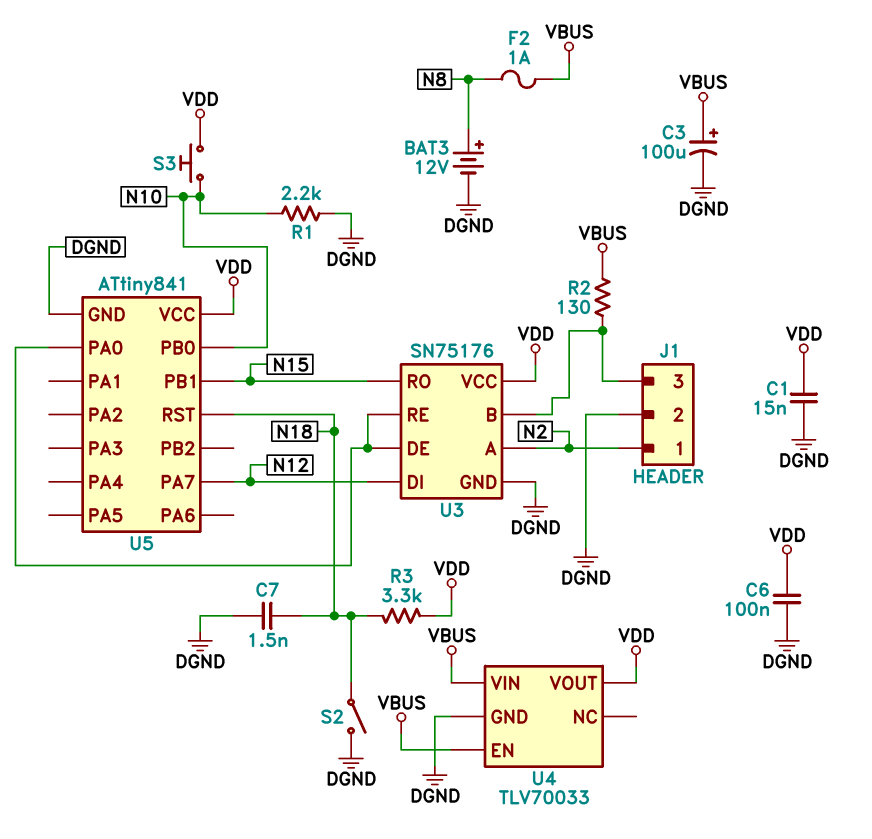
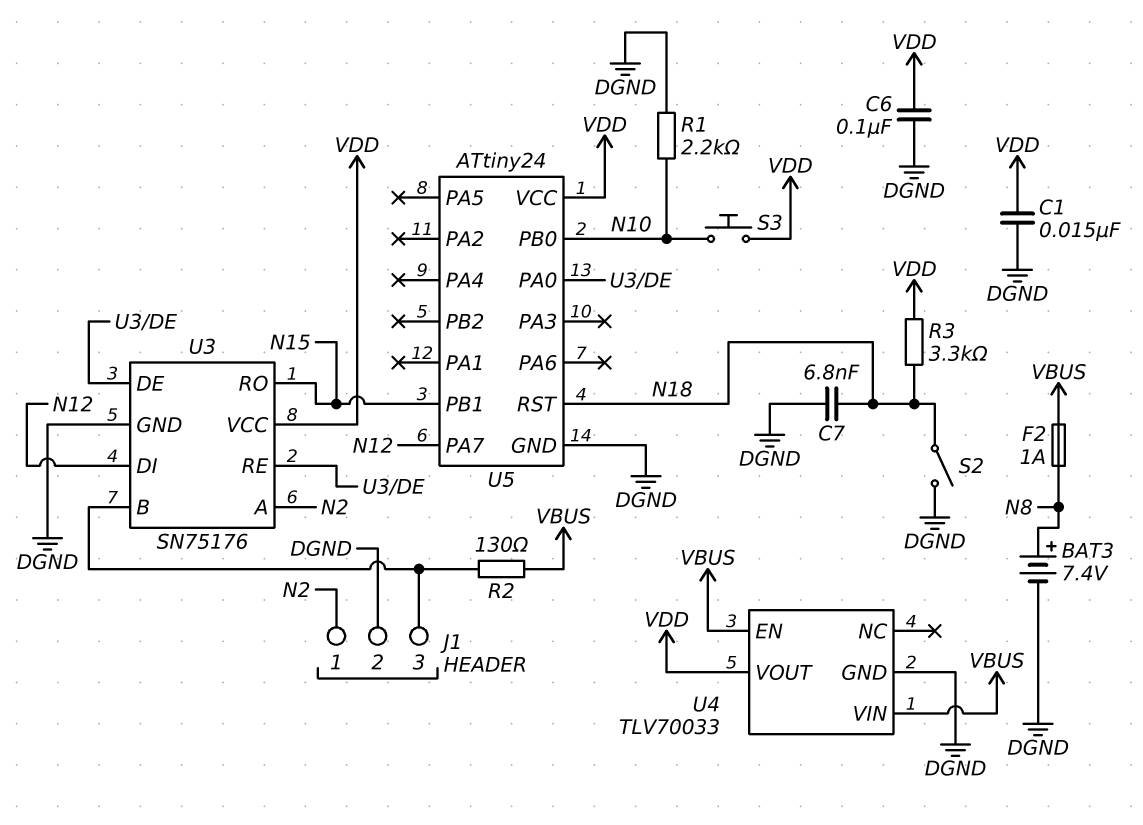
BAT3: 12V (plus N8, minus DGND) -> 7.4V (plus N8, minus DGND)
C3: 100uF (plus VBUS, minus DGND) -> none
C7: 1.5nF (DGND, N18) -> 6.8nF (DGND, N18)
U5: ATtiny841 -> ATtiny24

